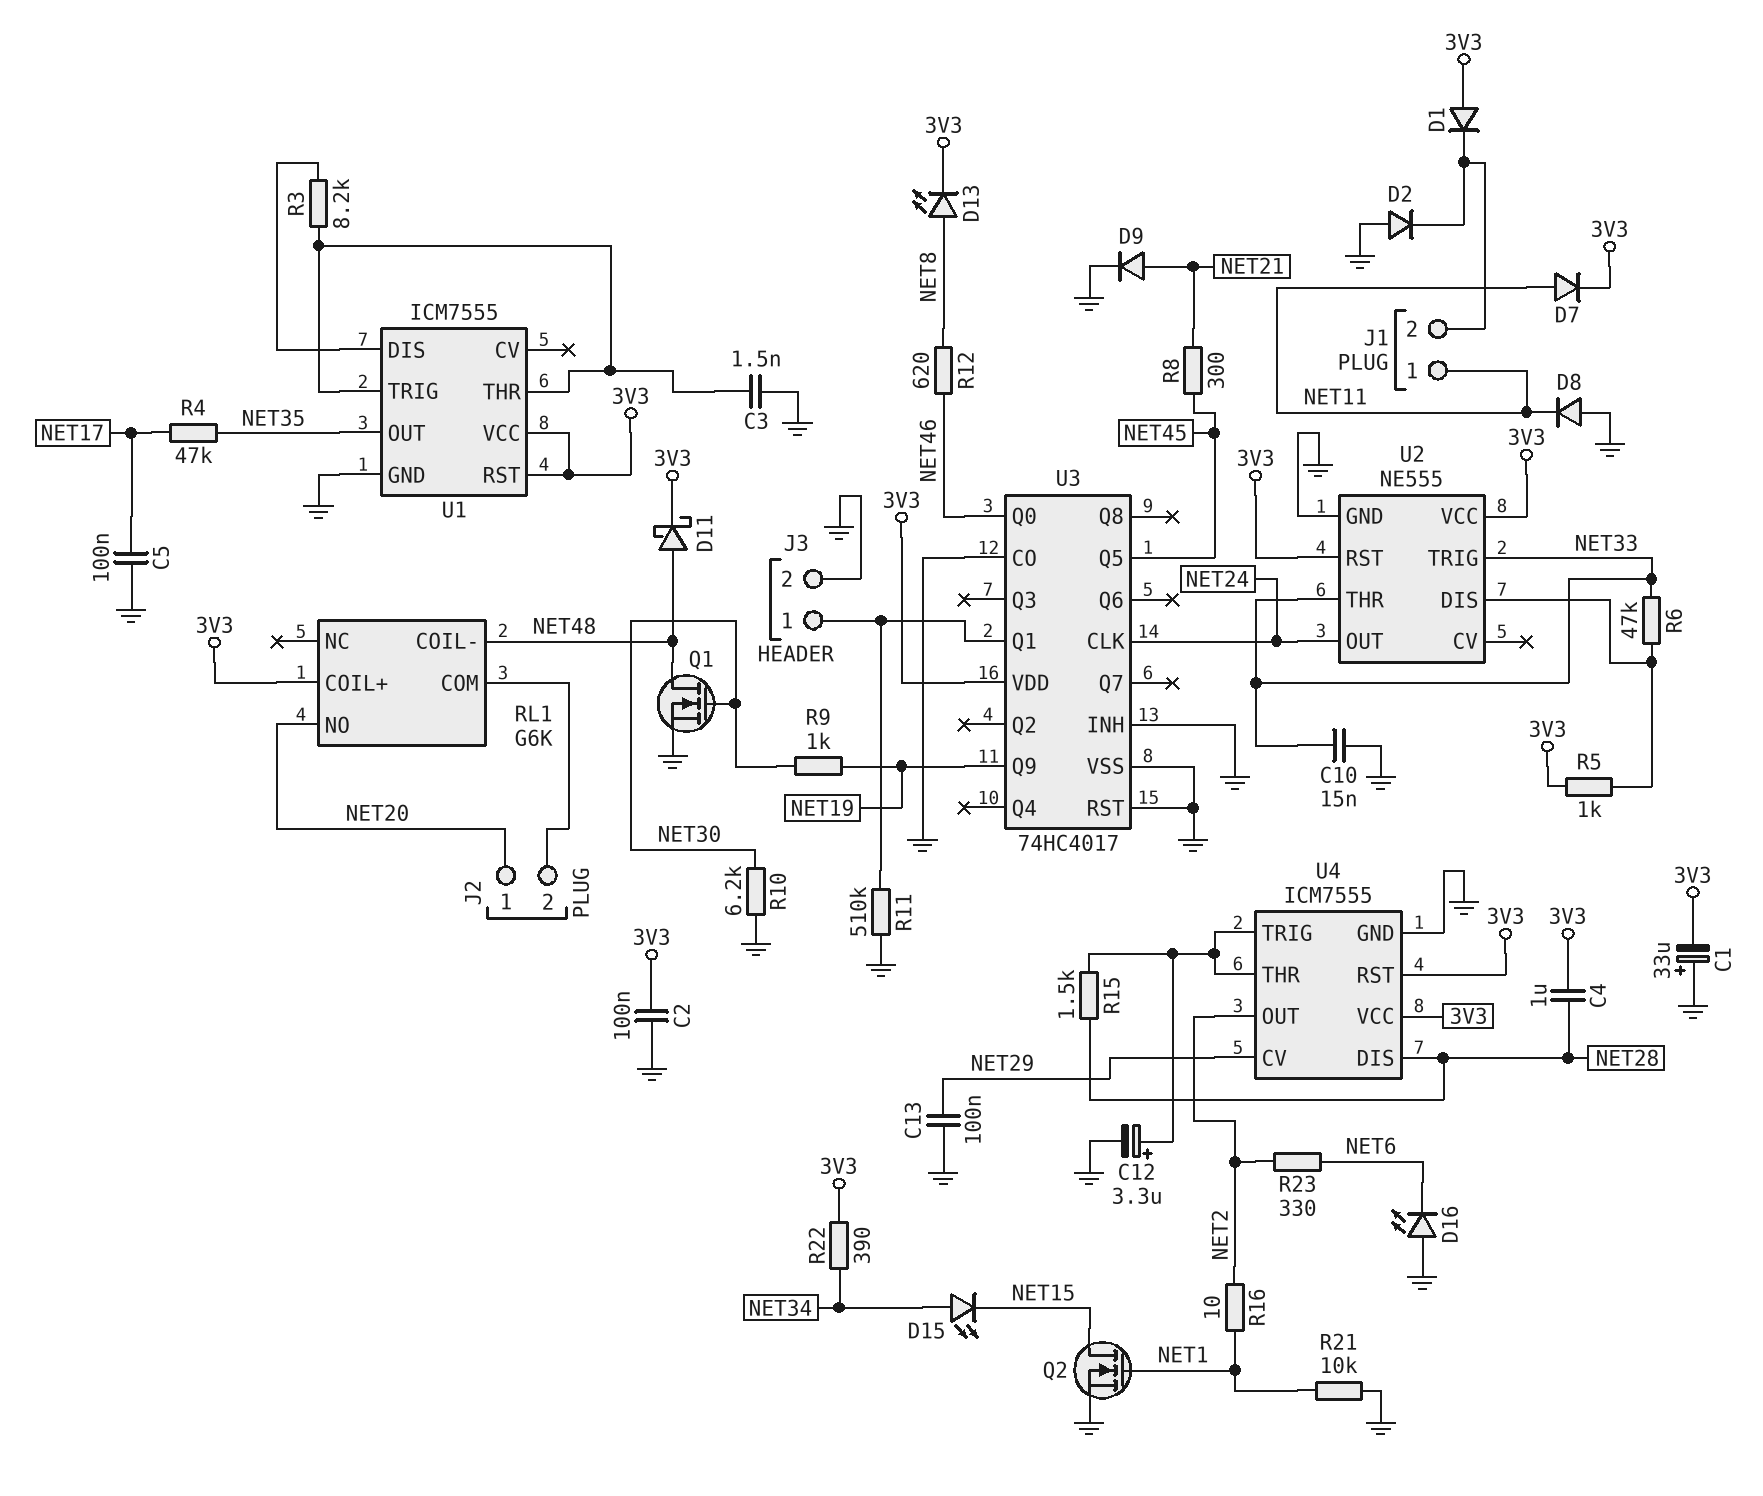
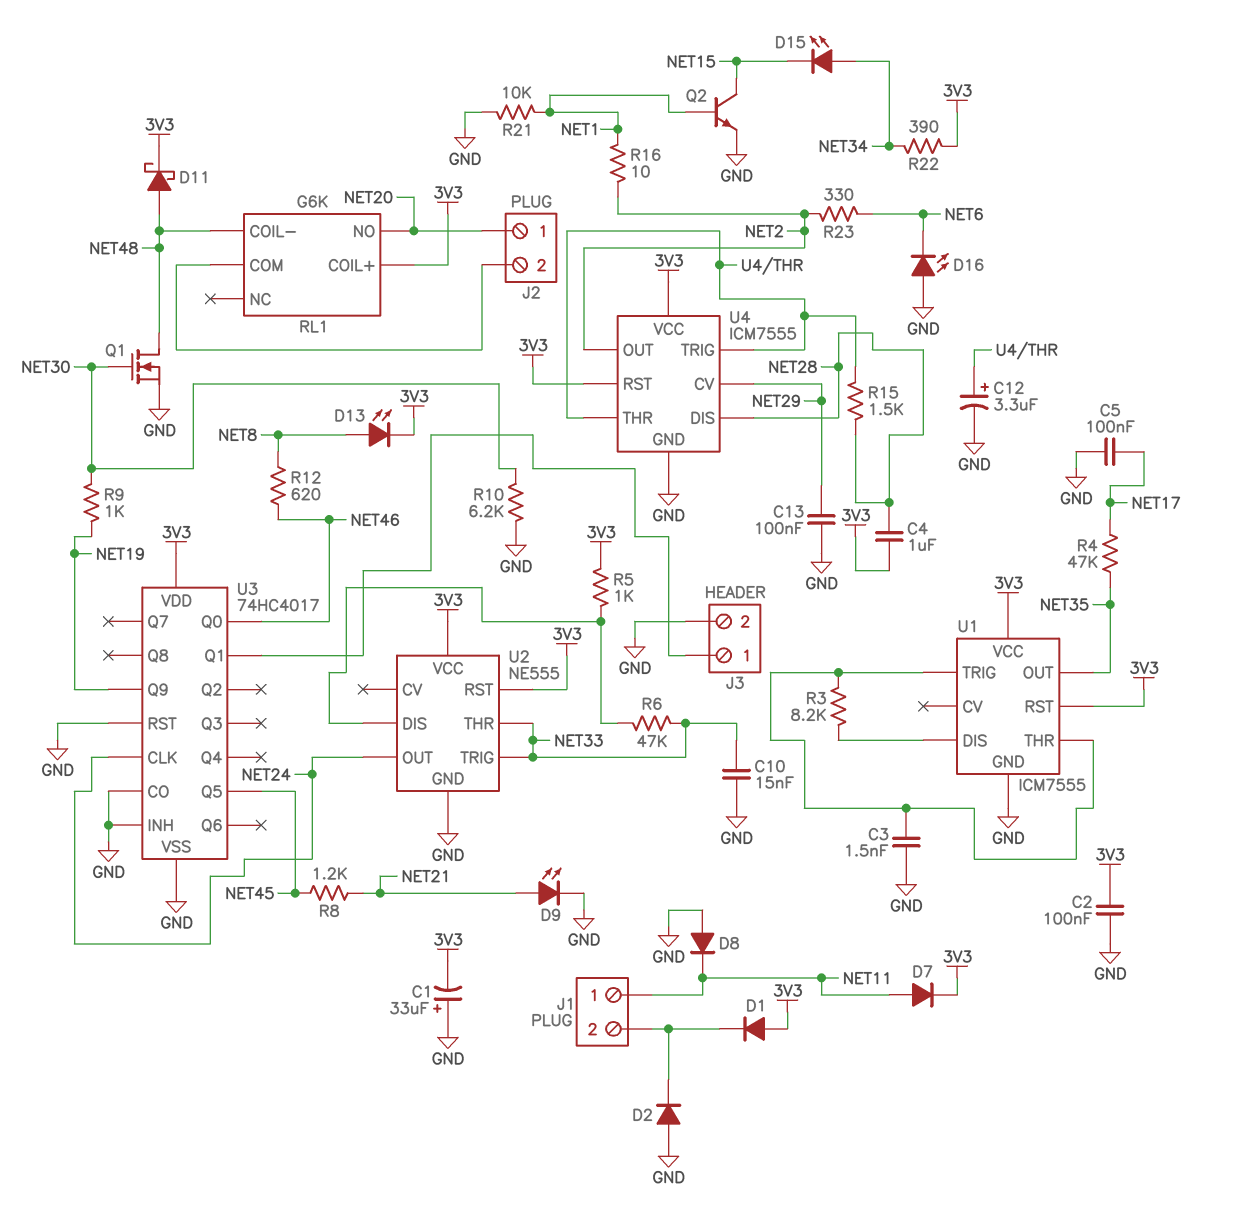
D9: diode (A NET21, K GND) -> LED (A NET21, K GND)
Q2: NMOS (G NET1, D NET15, S GND) -> NPN (B NET1, C NET15, E GND)
R8: 300 (NET21, NET45) -> 1.2k (NET21, NET45)
R11: 510k (GND, J3/1) -> none

